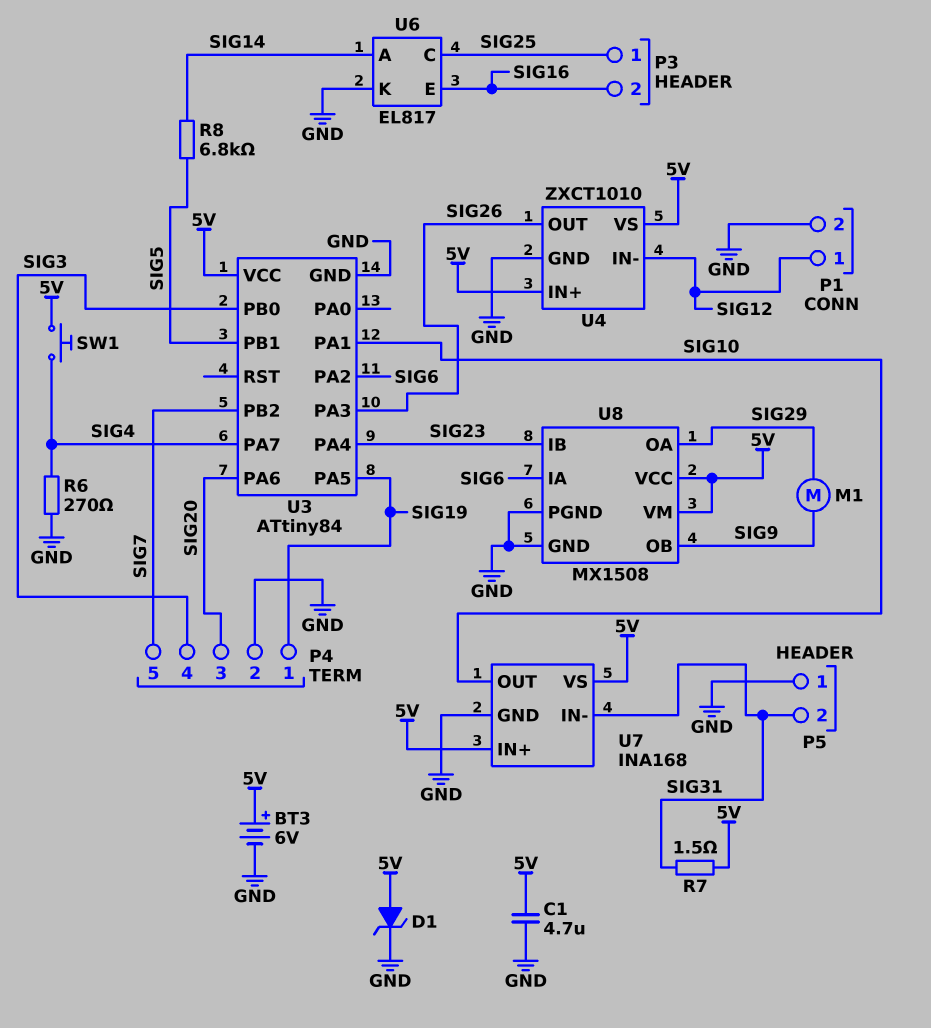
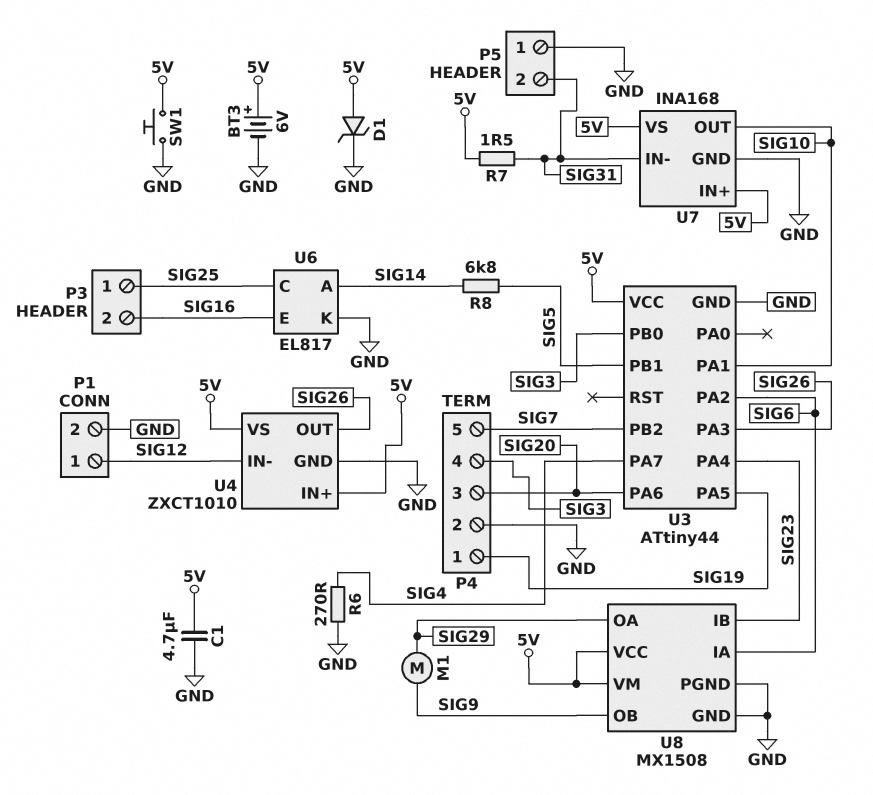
SW1: button (5V, SIG4) -> button (5V, GND)
U3: ATtiny84 -> ATtiny44

